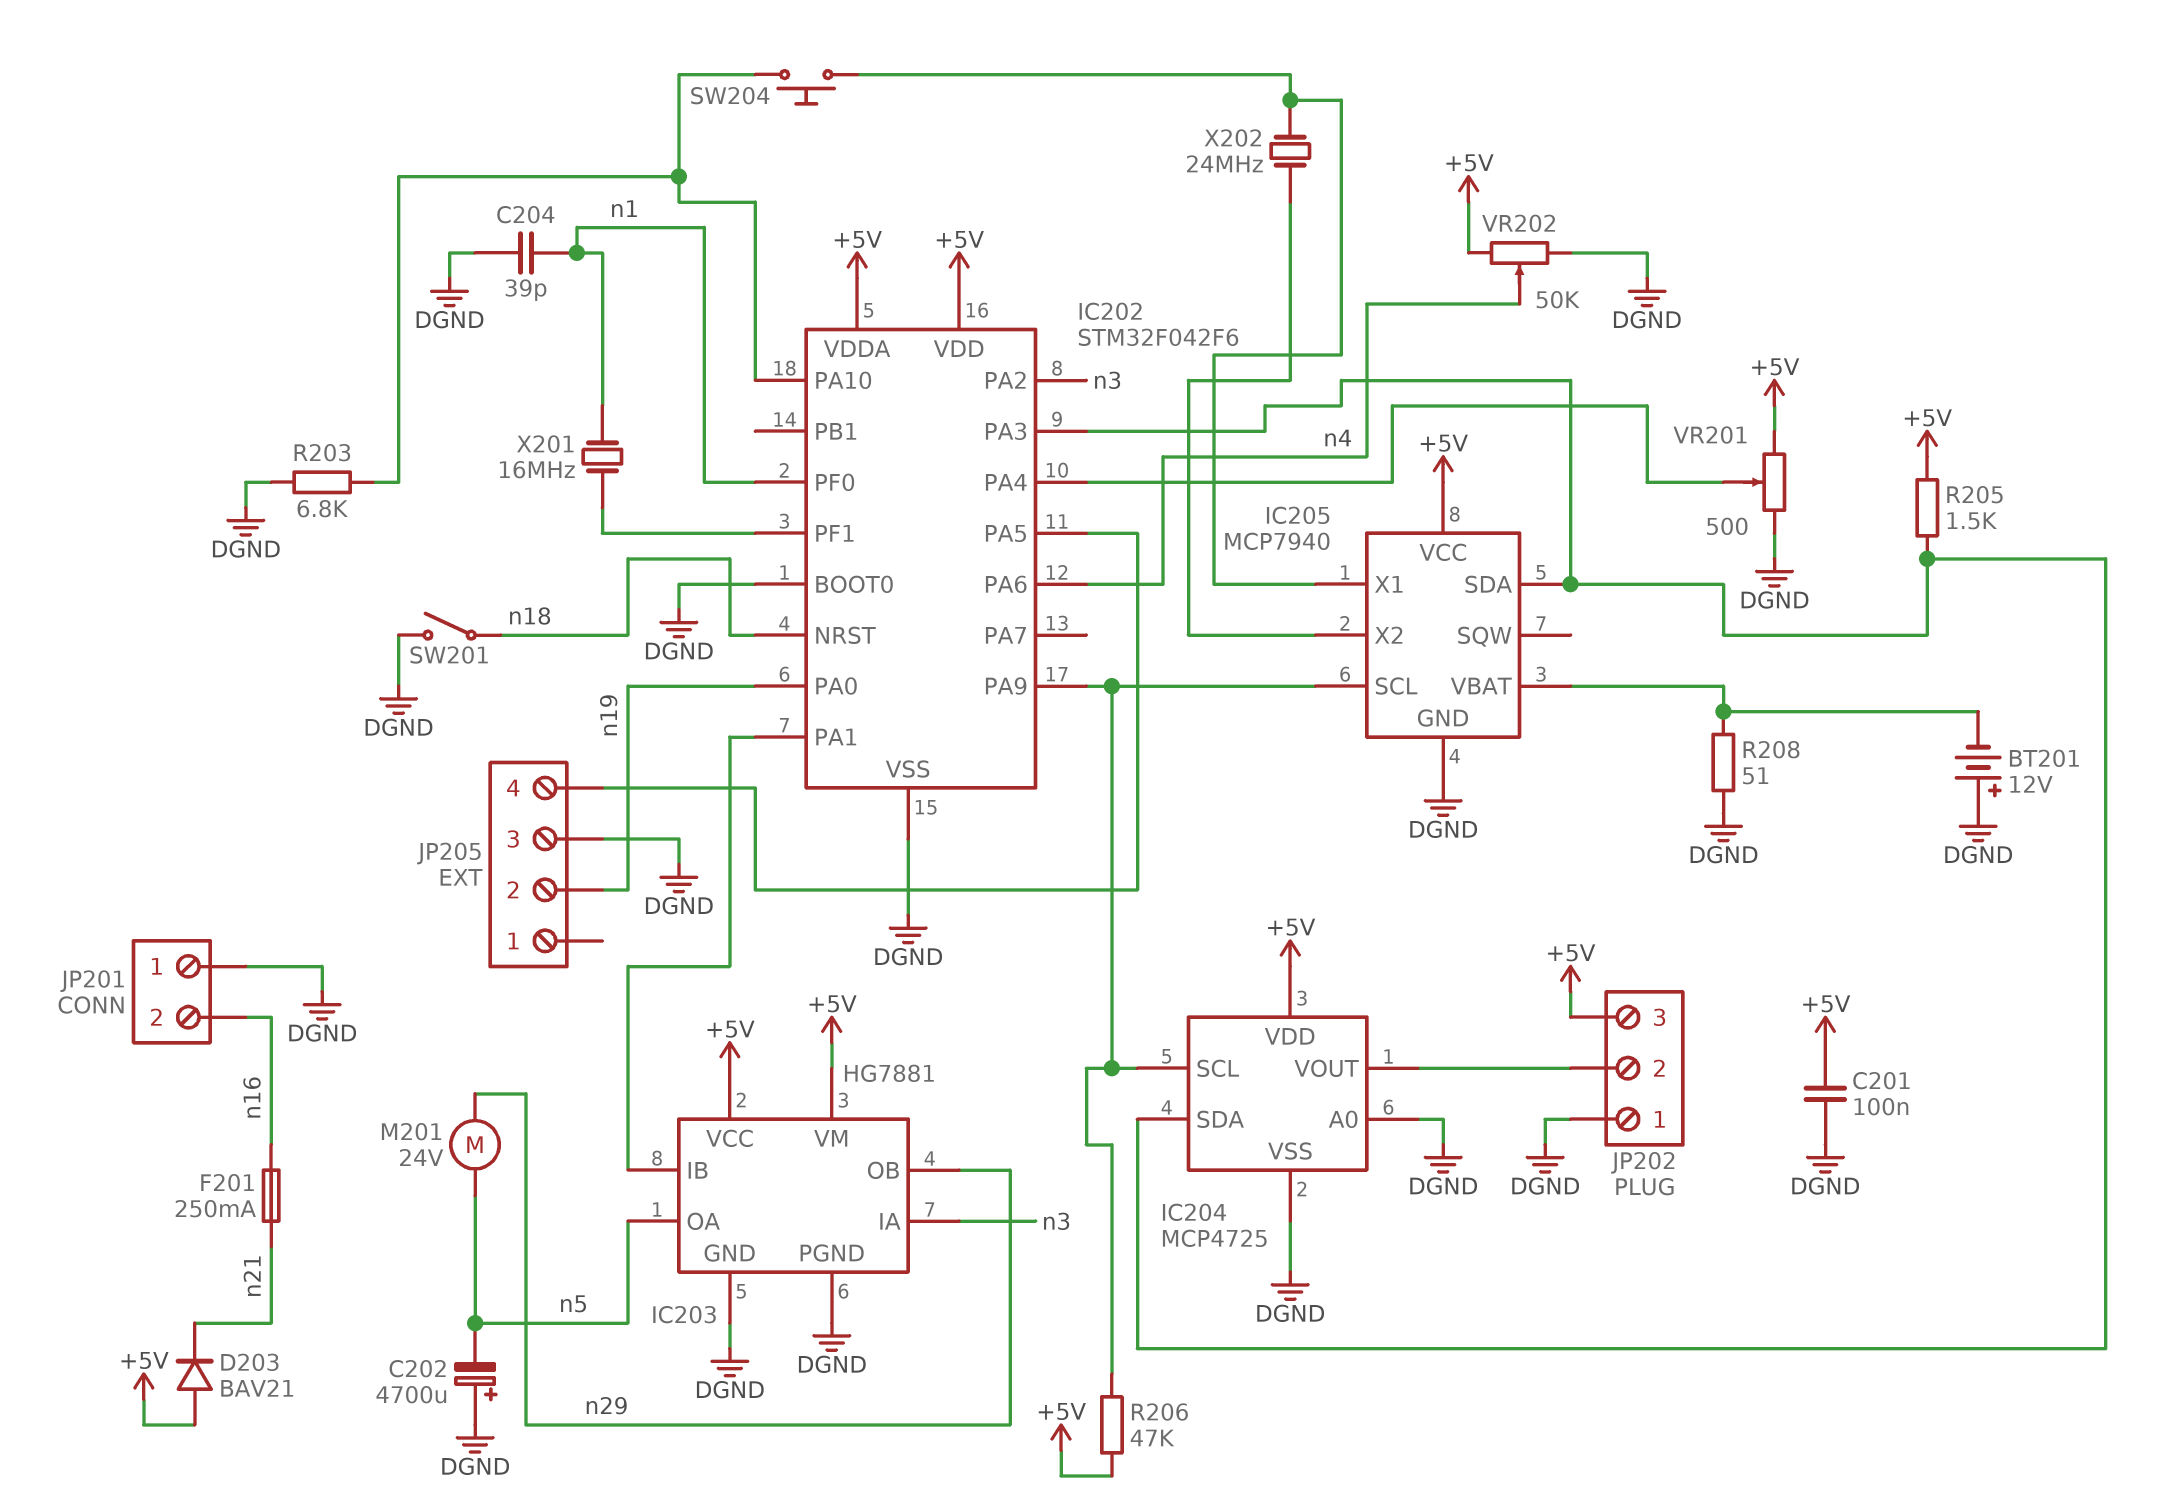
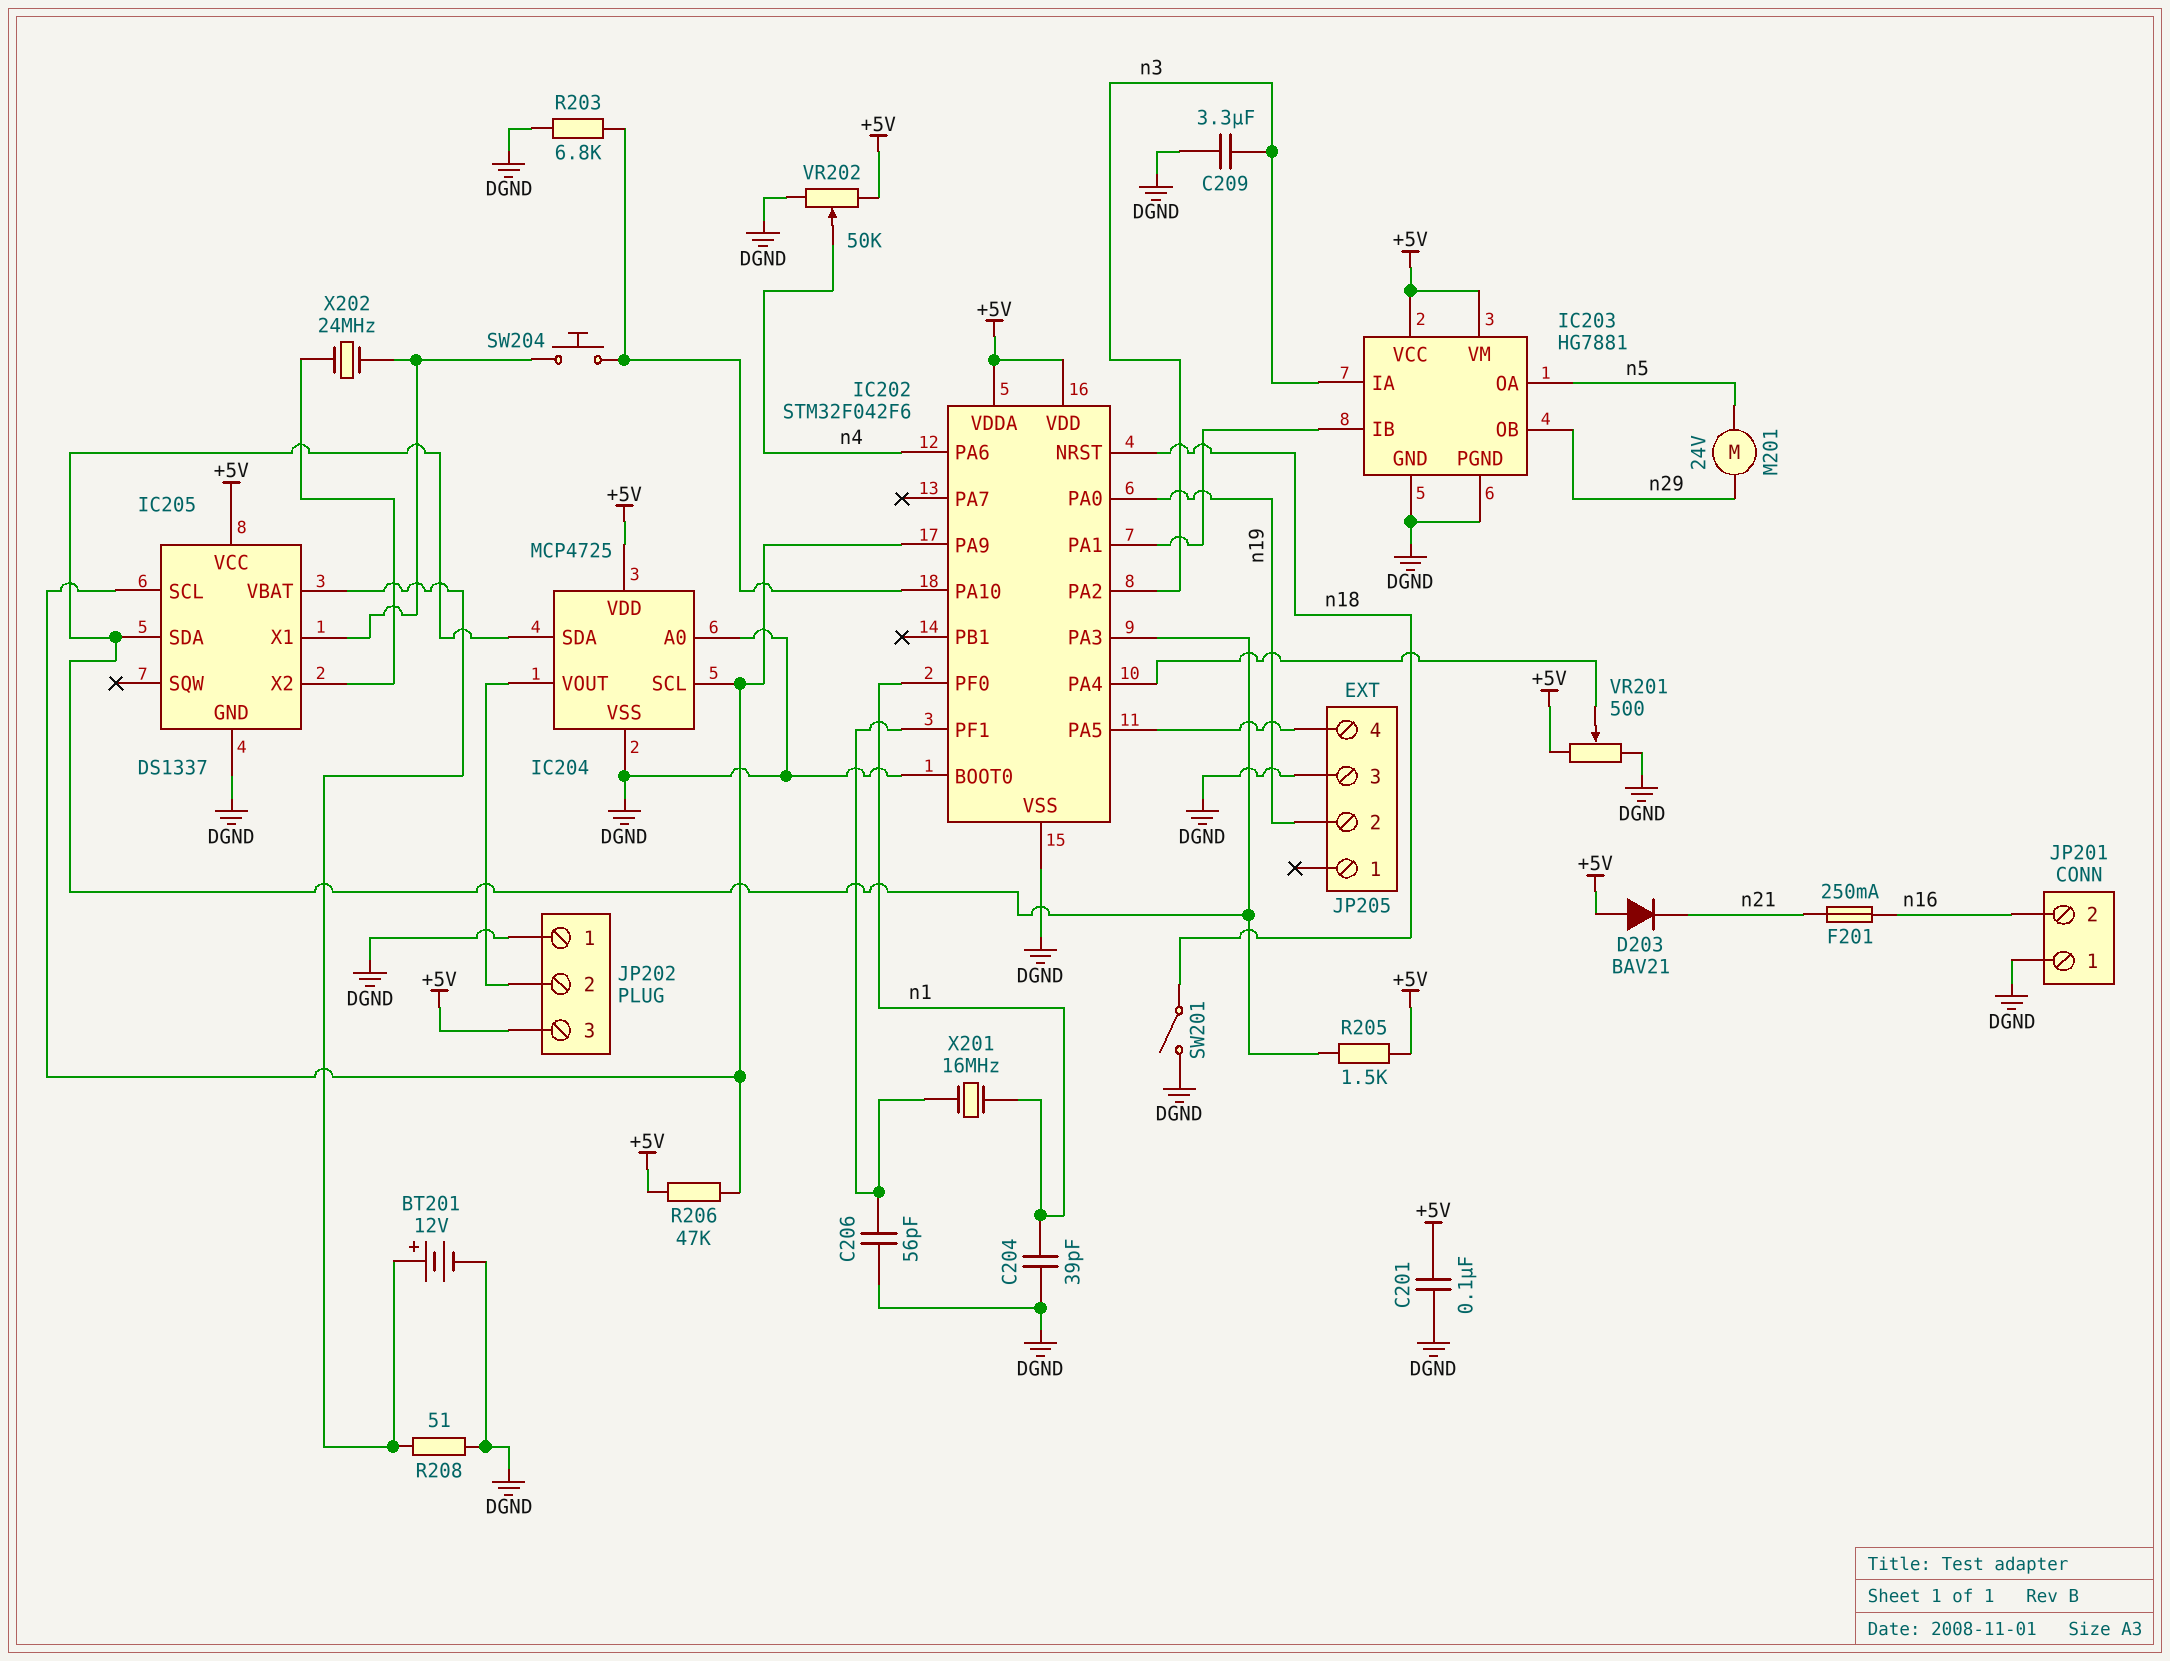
BT201: 12V (plus DGND, minus IC205/VBAT) -> 12V (plus IC205/VBAT, minus DGND)
C202: 4700uF (plus DGND, minus n5) -> none
C206: none -> 56pF (DGND, IC202/PF1)
C209: none -> 3.3uF (DGND, n3)
IC205: MCP7940 -> DS1337

